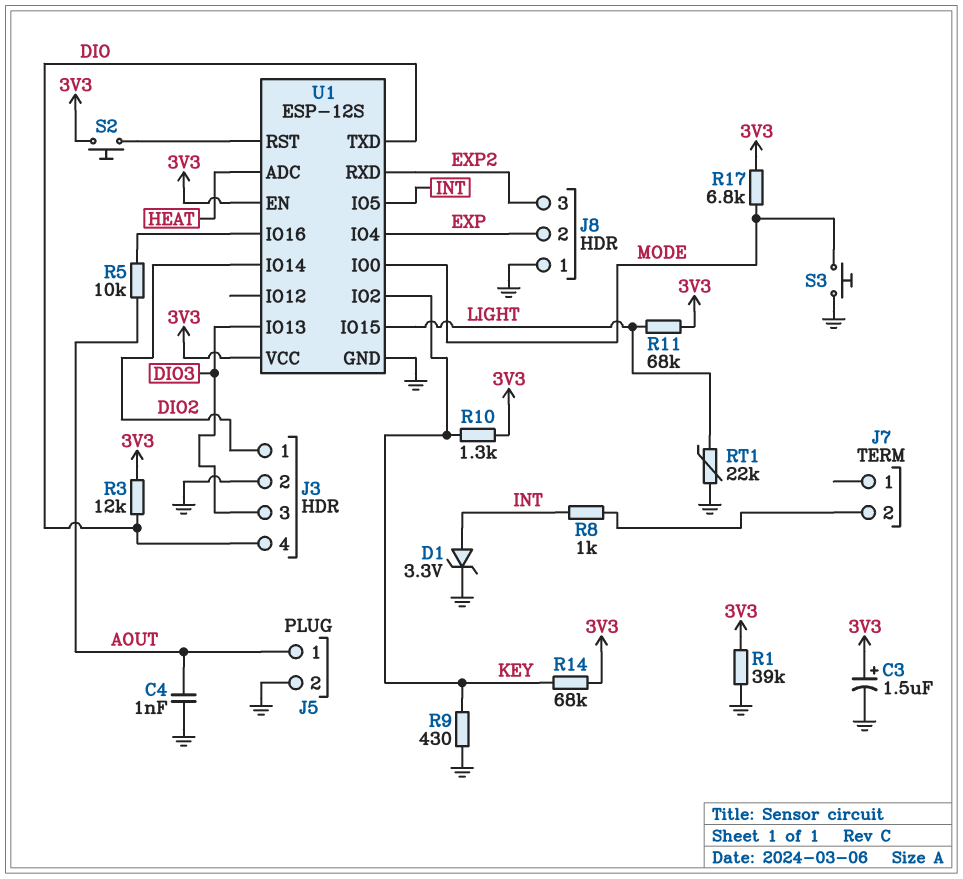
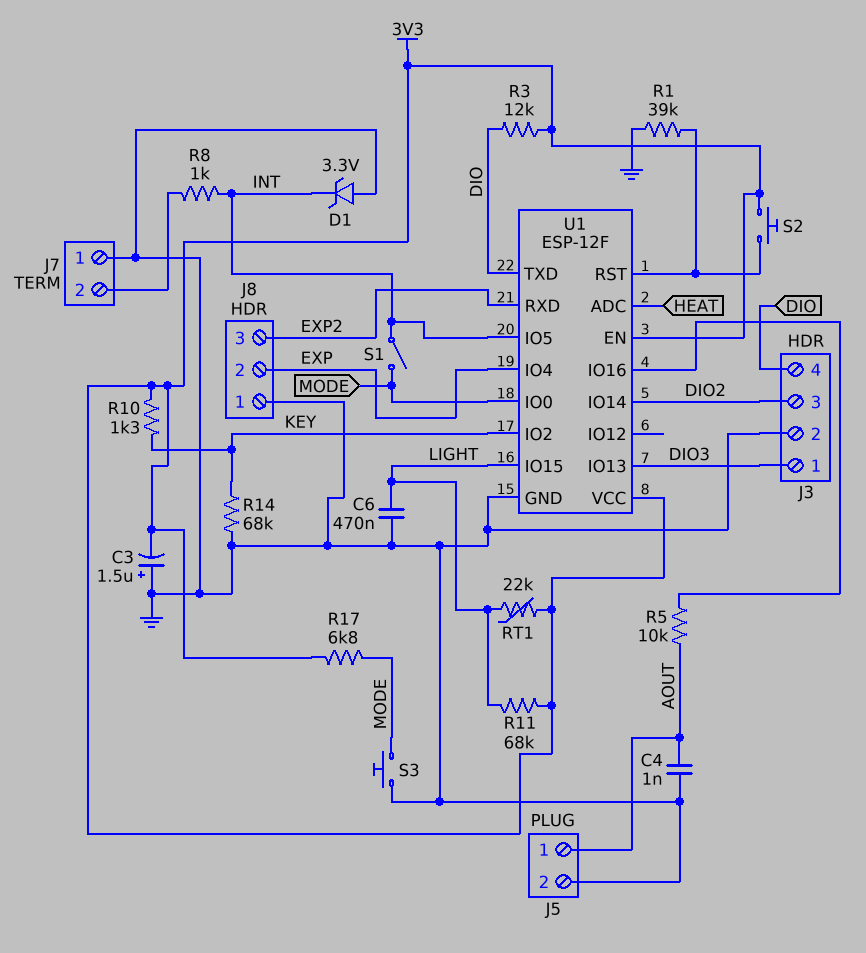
C3: 1.5uF (plus 3V3, minus GND) -> 1.5uF (plus GND, minus 3V3)
C6: none -> 470nF (GND, LIGHT)
D1: zener 3.3V (A INT, K GND) -> zener 3.3V (A GND, K INT)
J3 pin 1: DIO2 -> DIO3
J3 pin 3: DIO3 -> DIO2
J7 pin 1: none -> GND
R1: 39k (3V3, GND) -> 39k (GND, U1/RST)
R9: 430 (GND, KEY) -> none
R14: 68k (3V3, KEY) -> 68k (GND, KEY)
RT1: 22k (GND, LIGHT) -> 22k (3V3, LIGHT)
S1: none -> switch (INT, MODE)
U1: ESP-12S -> ESP-12F

